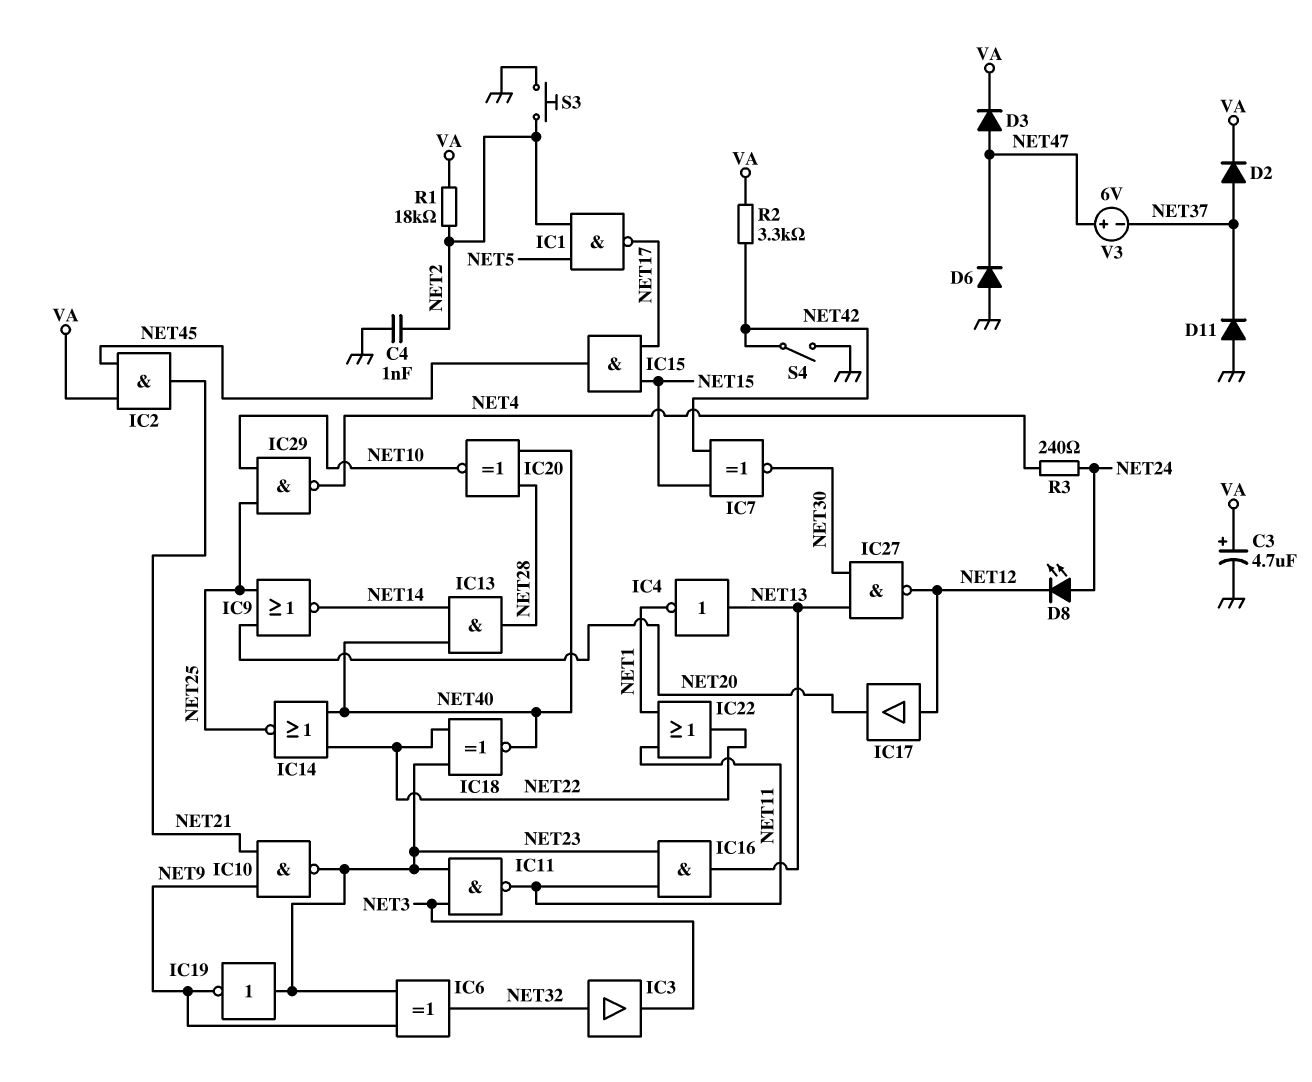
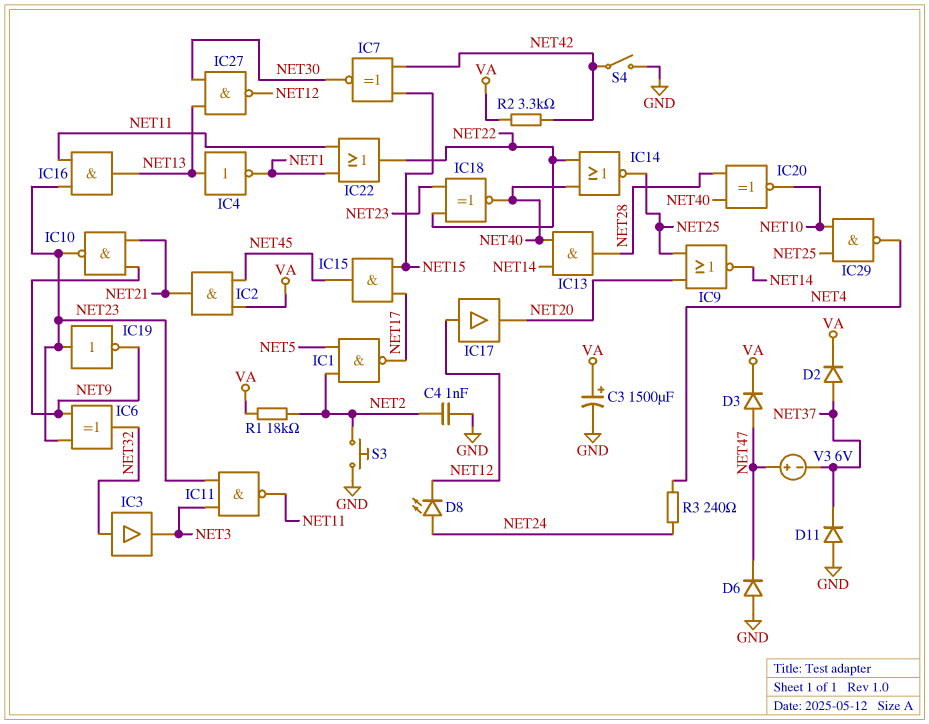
C3: 4.7uF (plus VA, minus GND) -> 1500uF (plus VA, minus GND)

